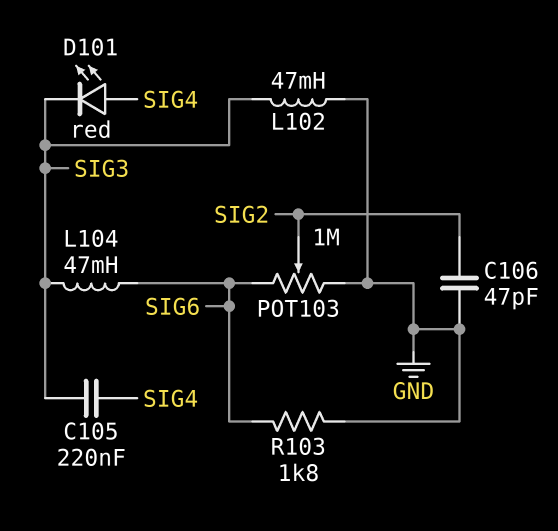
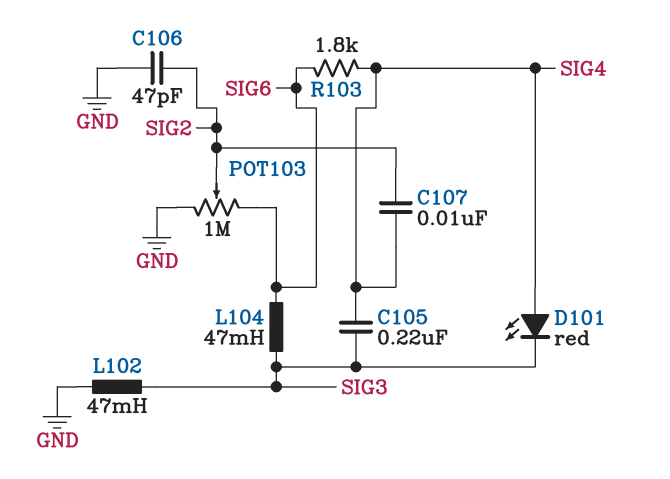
C107: none -> 10nF (SIG2, SIG4)
R103: 1.8k (GND, SIG6) -> 1.8k (SIG4, SIG6)

